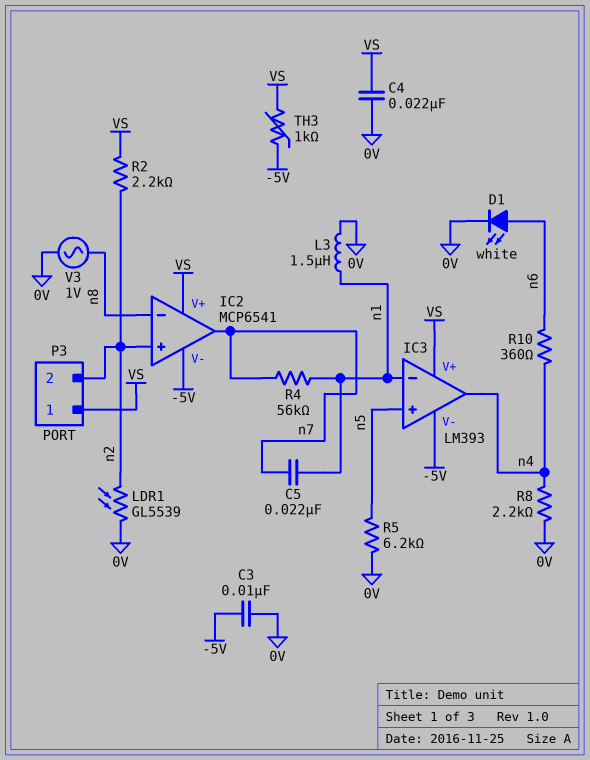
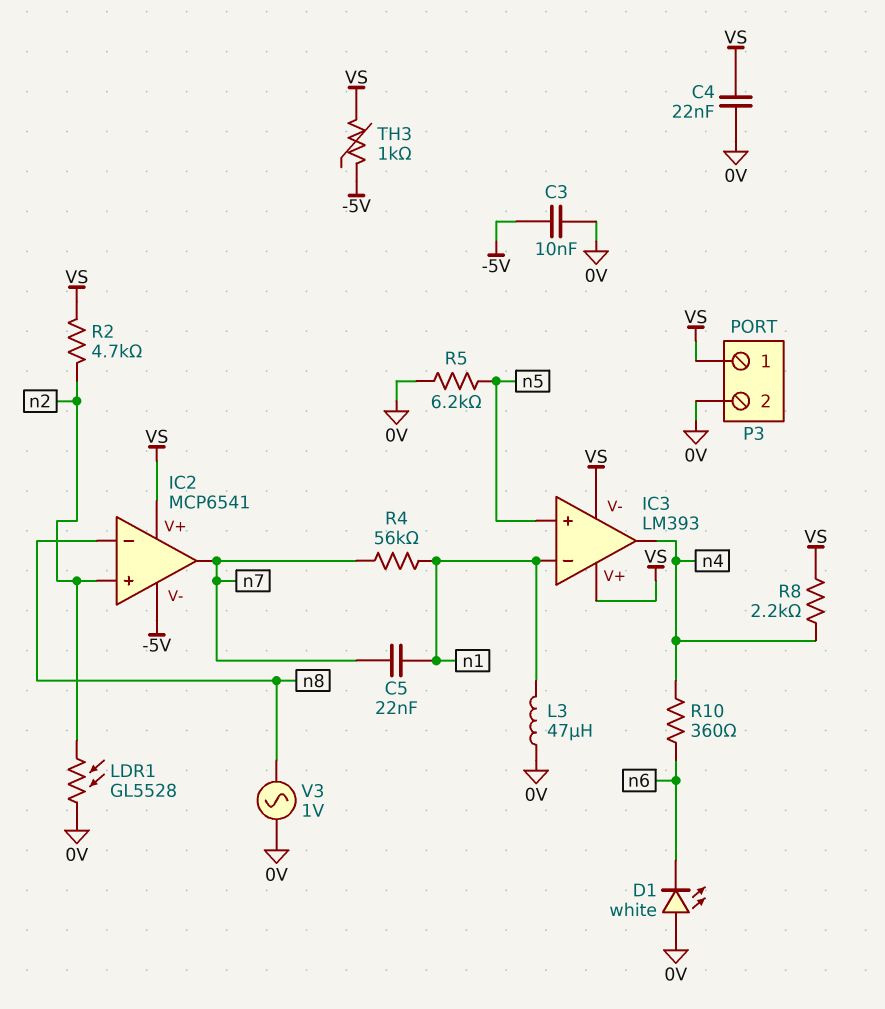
D1: LED white (A n6, K 0V) -> LED white (A 0V, K n6)
IC3 pin V-: -5V -> VS
L3: 1.5uH (0V, n1) -> 47uH (0V, n1)
LDR1: GL5539 (0V, n2) -> GL5528 (0V, n2)
P3 pin 2: n2 -> 0V
R2: 2.2k (VS, n2) -> 4.7k (VS, n2)
R8: 2.2k (0V, n4) -> 2.2k (VS, n4)

